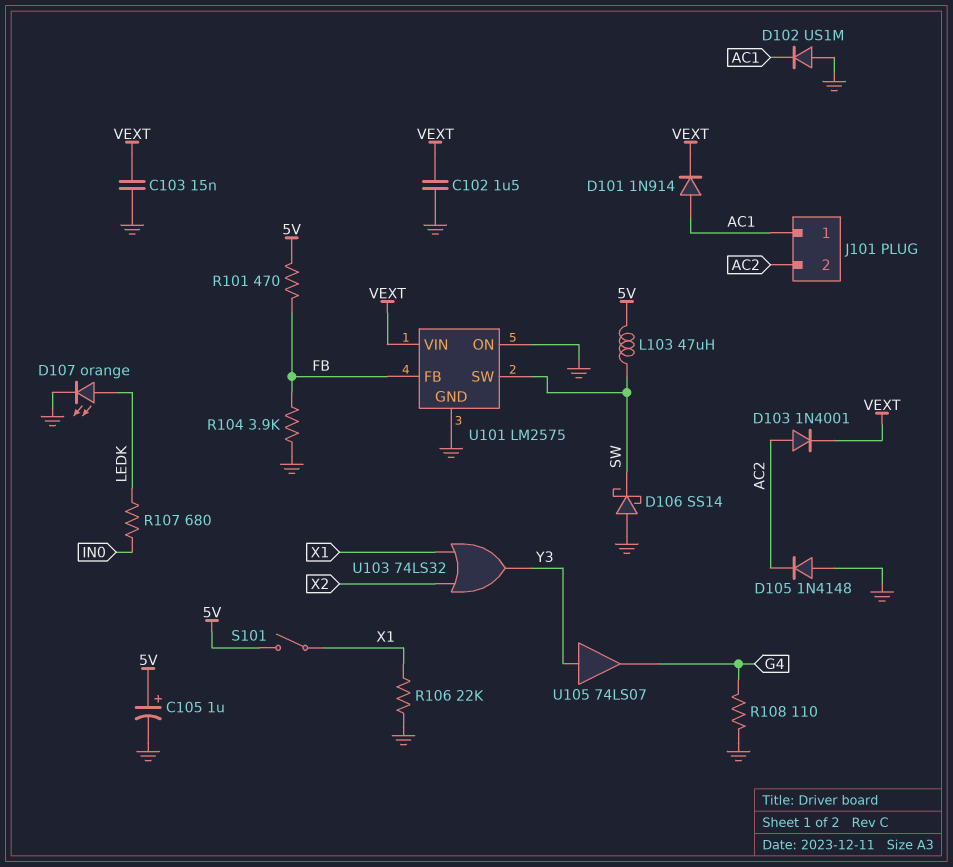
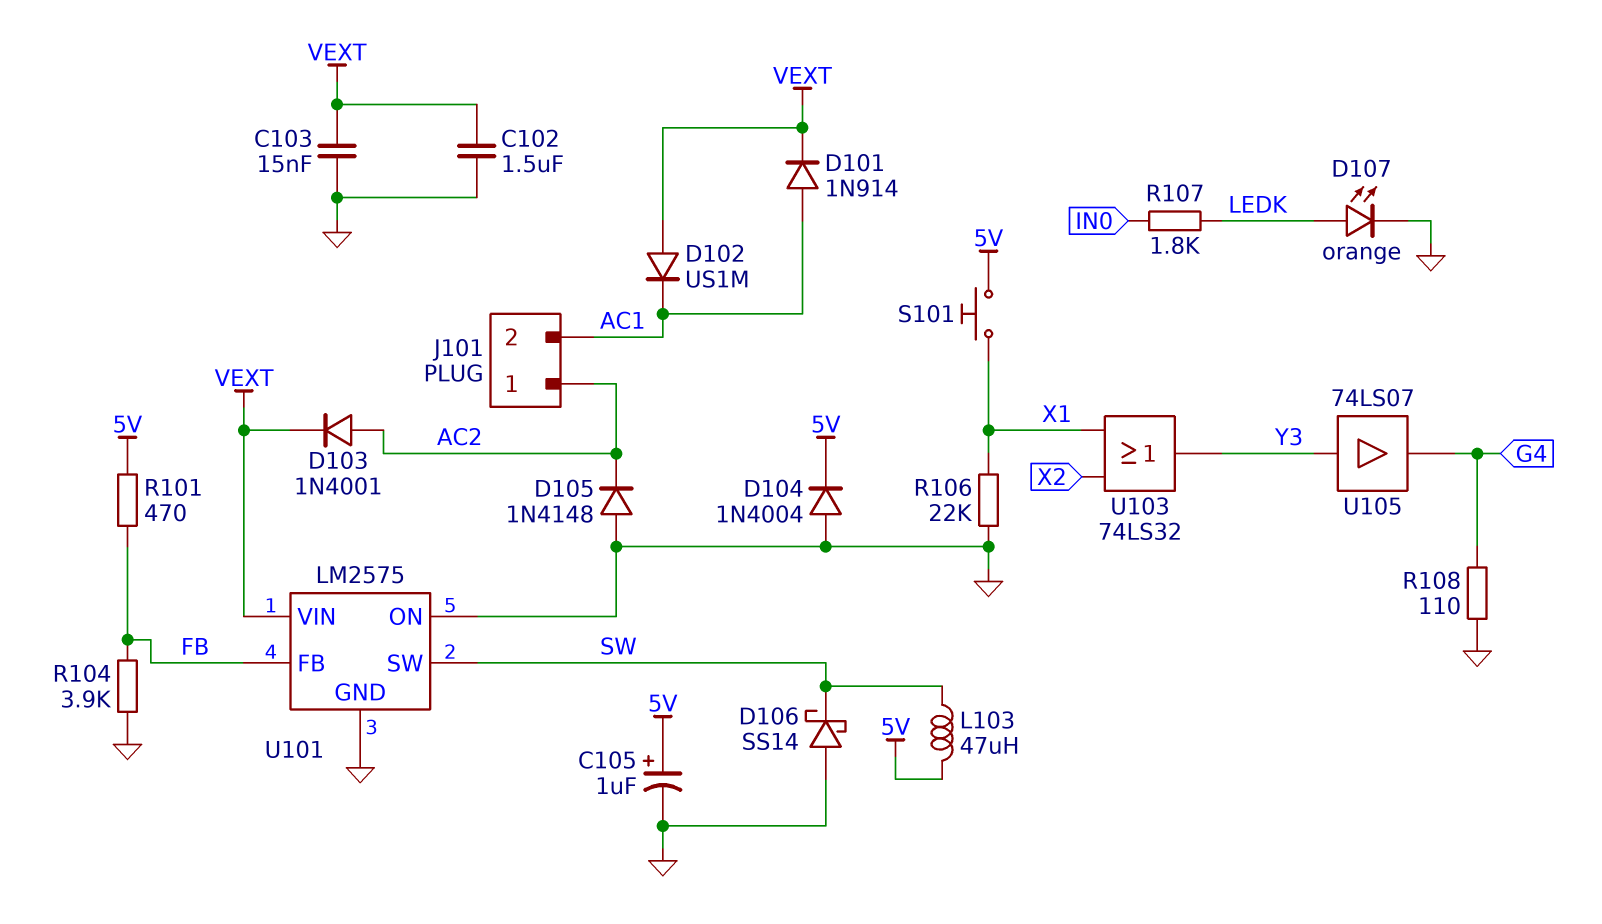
D102: diode US1M (A GND, K AC1) -> diode US1M (A VEXT, K AC1)
D104: none -> diode 1N4004 (A GND, K 5V)
J101 pin 1: AC1 -> AC2
J101 pin 2: AC2 -> AC1
R107: 680 (IN0, LEDK) -> 1.8k (IN0, LEDK)
S101: switch (5V, X1) -> button (5V, X1)

